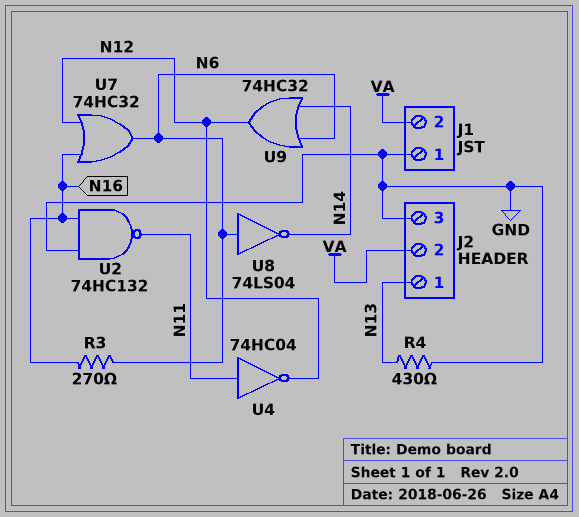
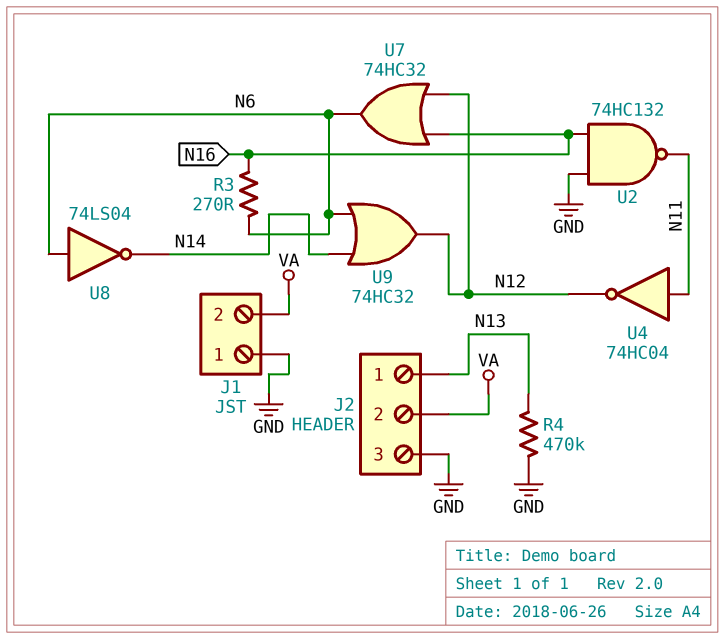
R4: 430 (GND, N13) -> 470k (GND, N13)

